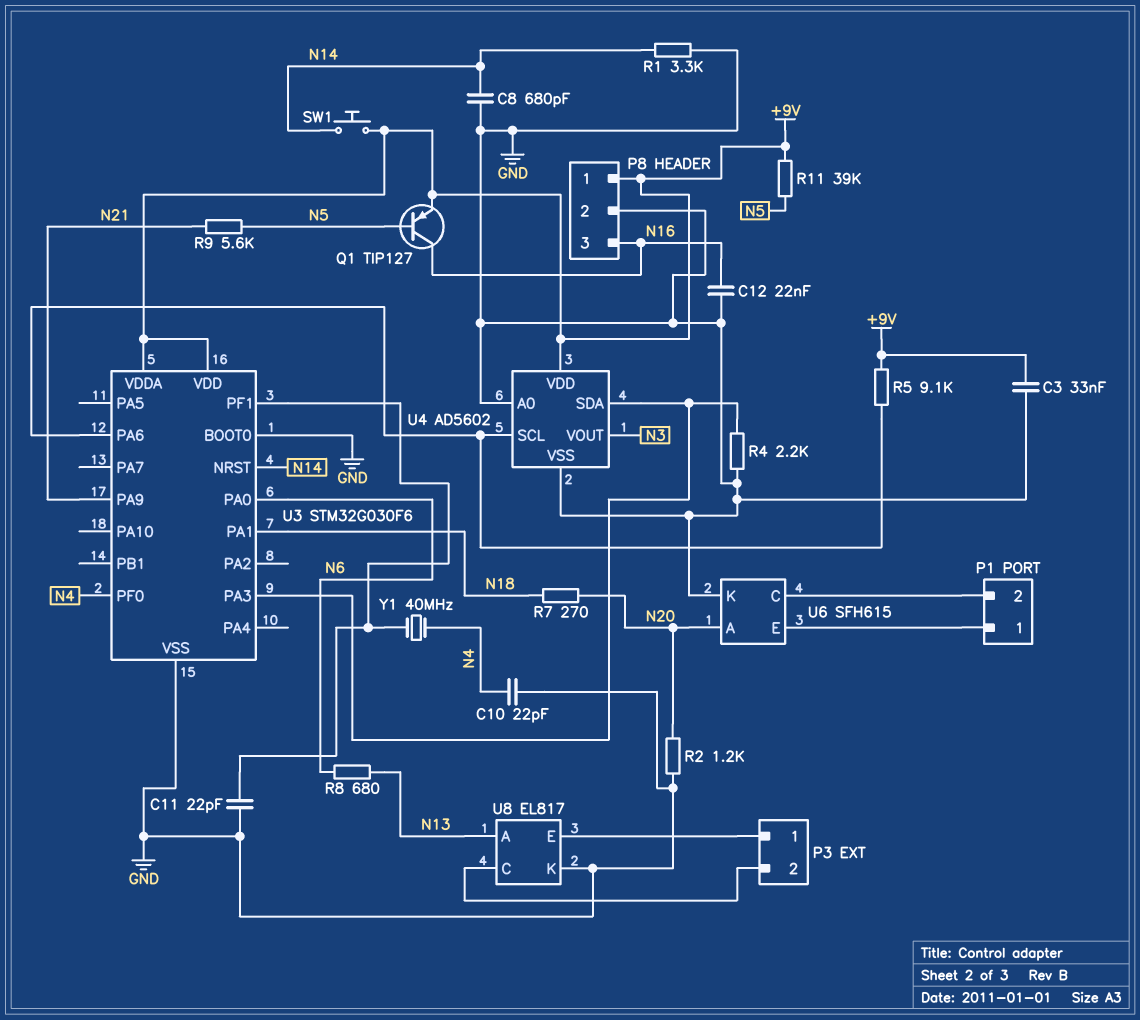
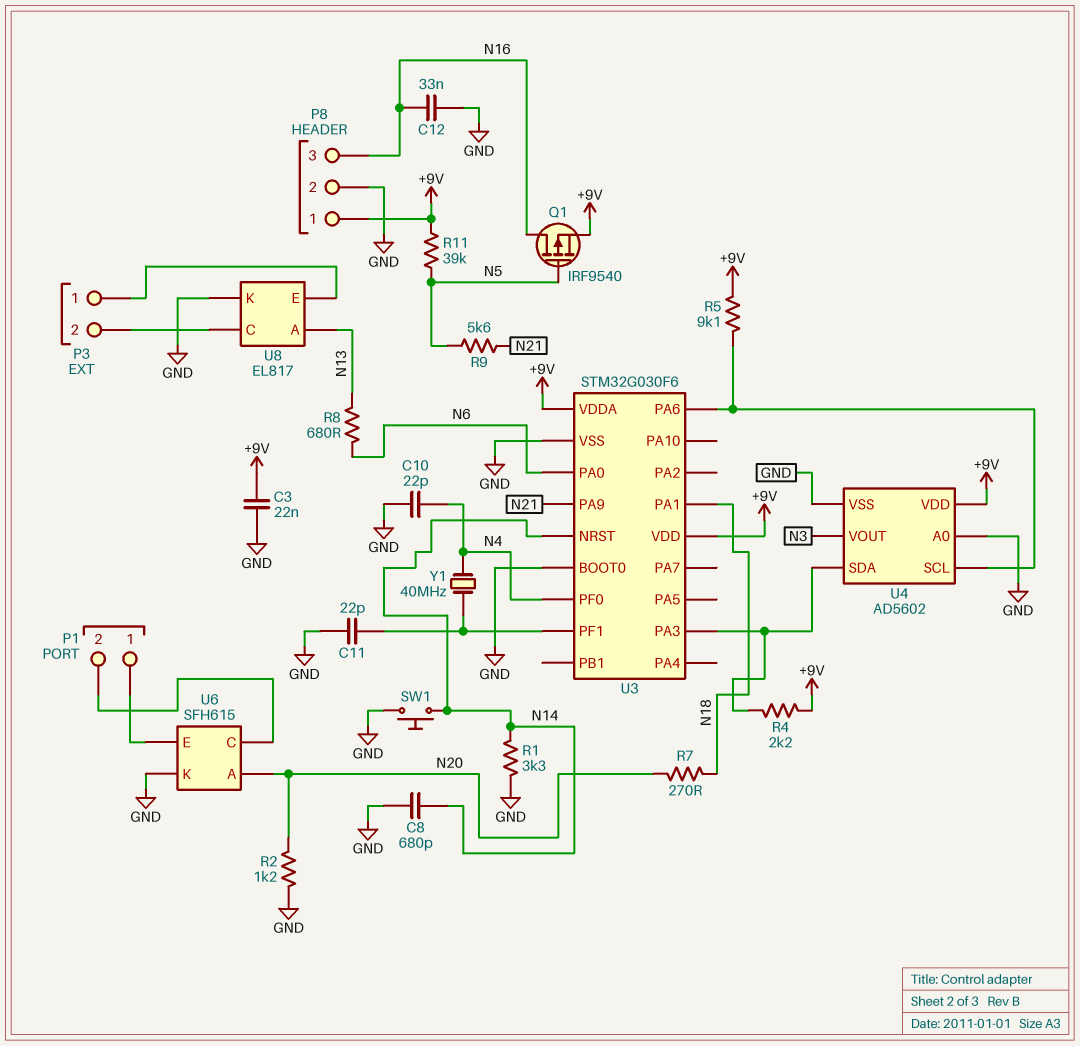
C3: 33nF (+9V, GND) -> 22nF (+9V, GND)
C12: 22nF (GND, N16) -> 33nF (GND, N16)
Q1: PNP TIP127 (B N5, C N16, E +9V) -> PMOS IRF9540 (G N5, D N16, S +9V)
R4: 2.2k (GND, U3/PA3) -> 2.2k (+9V, U3/PA3)
SW1: button (+9V, N14) -> button (GND, N14)

